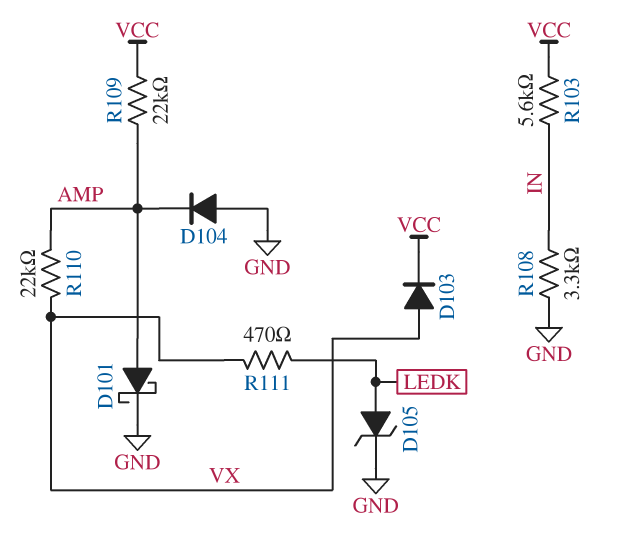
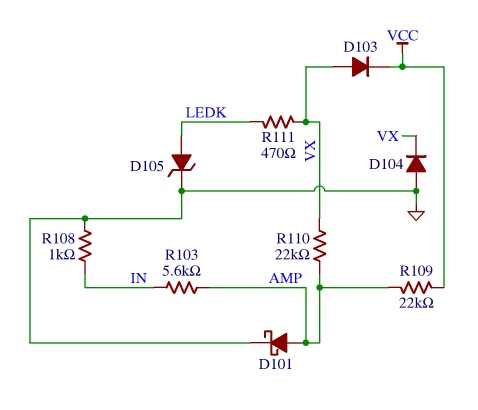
D104: diode (A GND, K AMP) -> diode (A GND, K VX)
R103: 5.6k (IN, VCC) -> 5.6k (AMP, IN)
R108: 3.3k (GND, IN) -> 1k (GND, IN)

